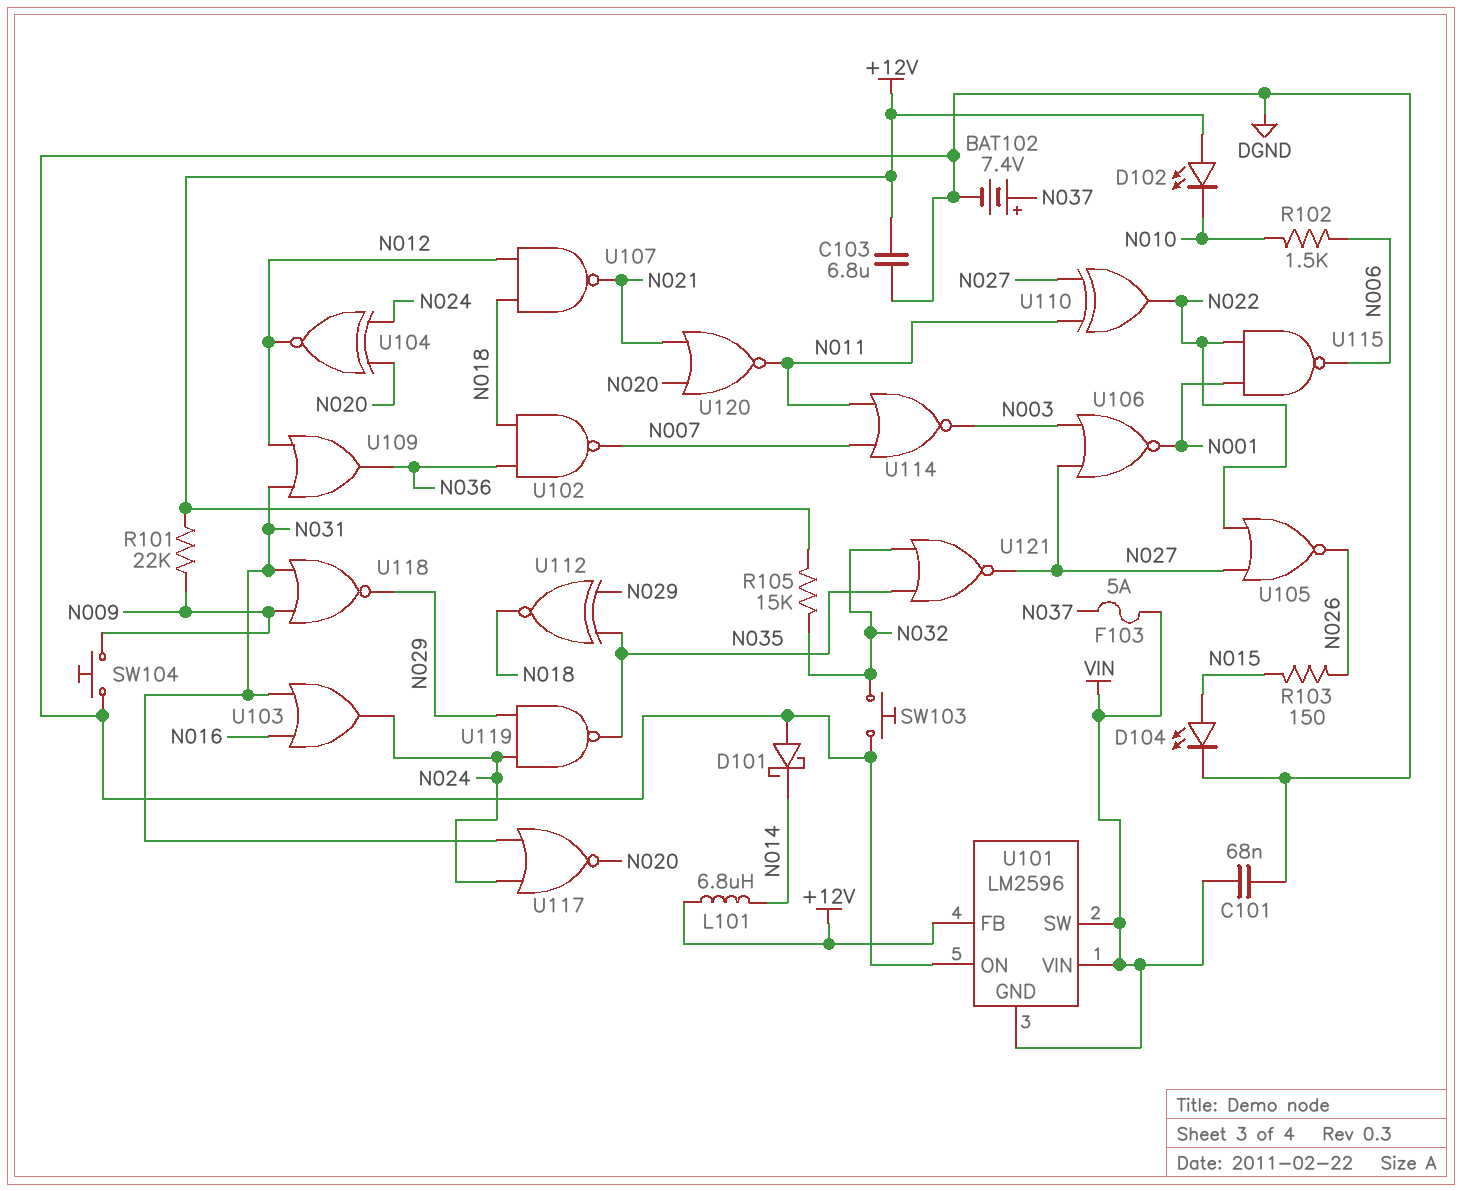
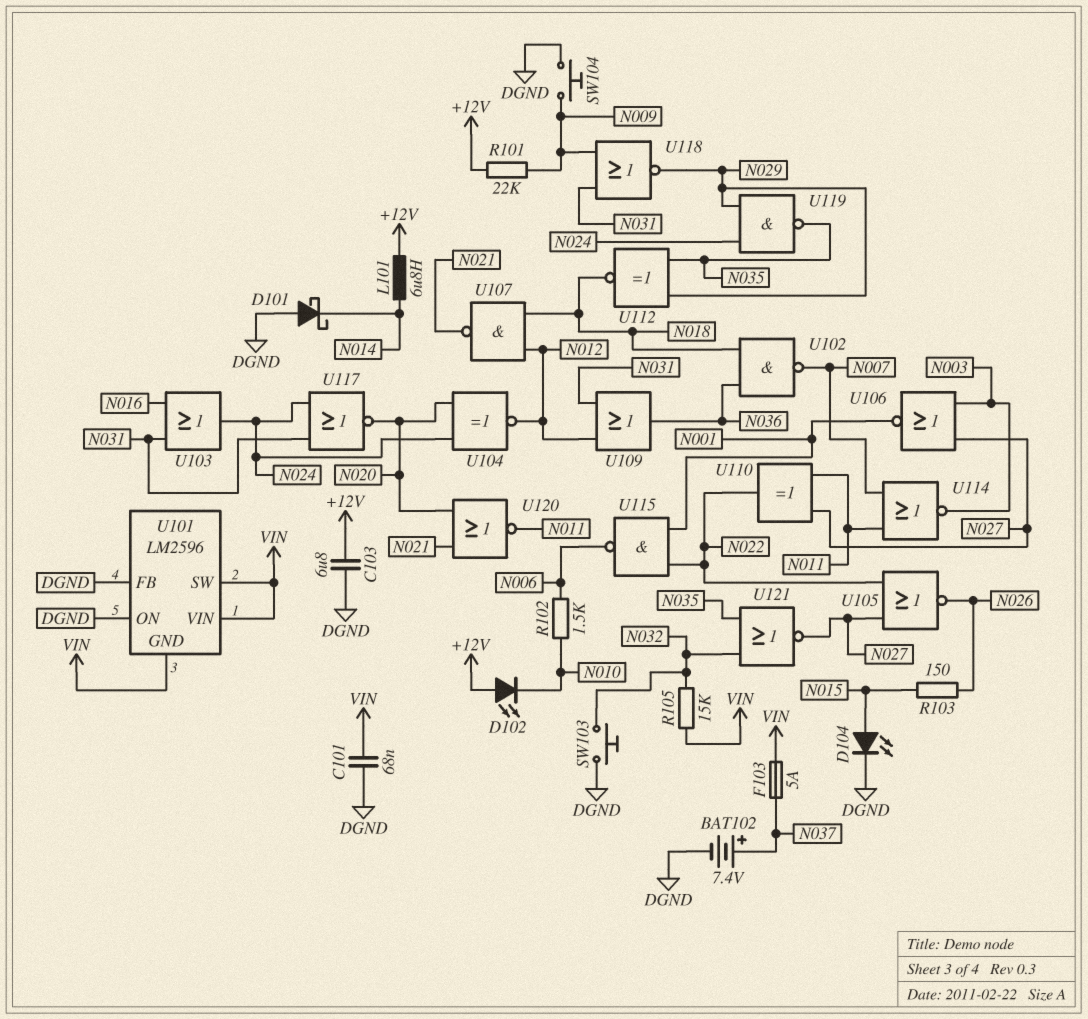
R105: 15k (+12V, N032) -> 15k (N032, VIN)
U101 pin FB: +12V -> DGND

